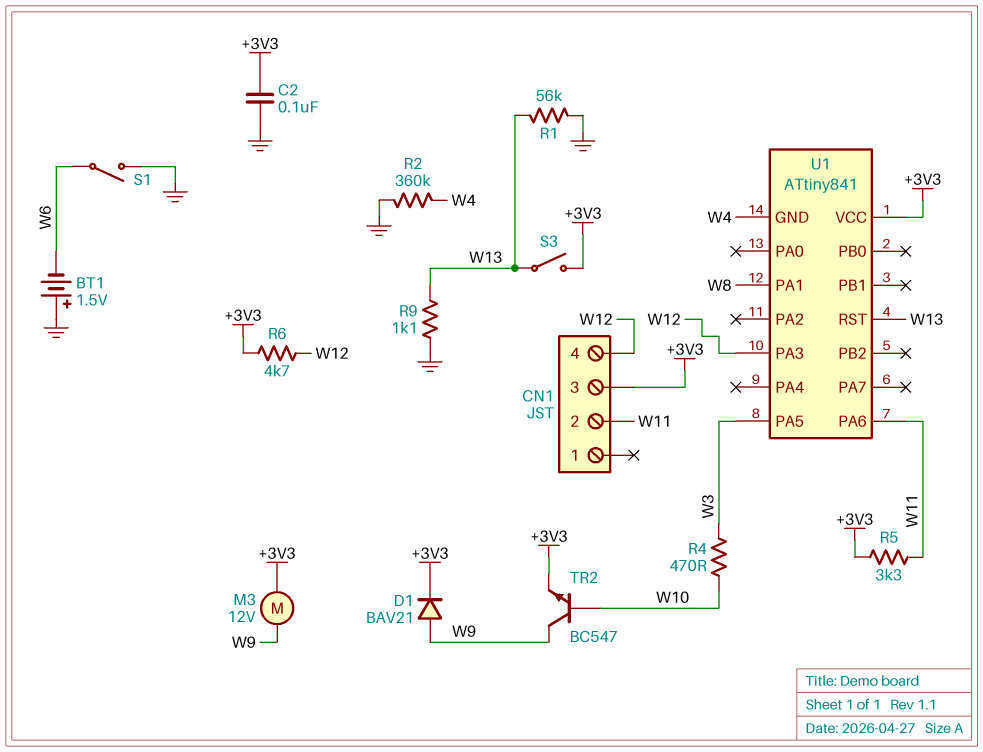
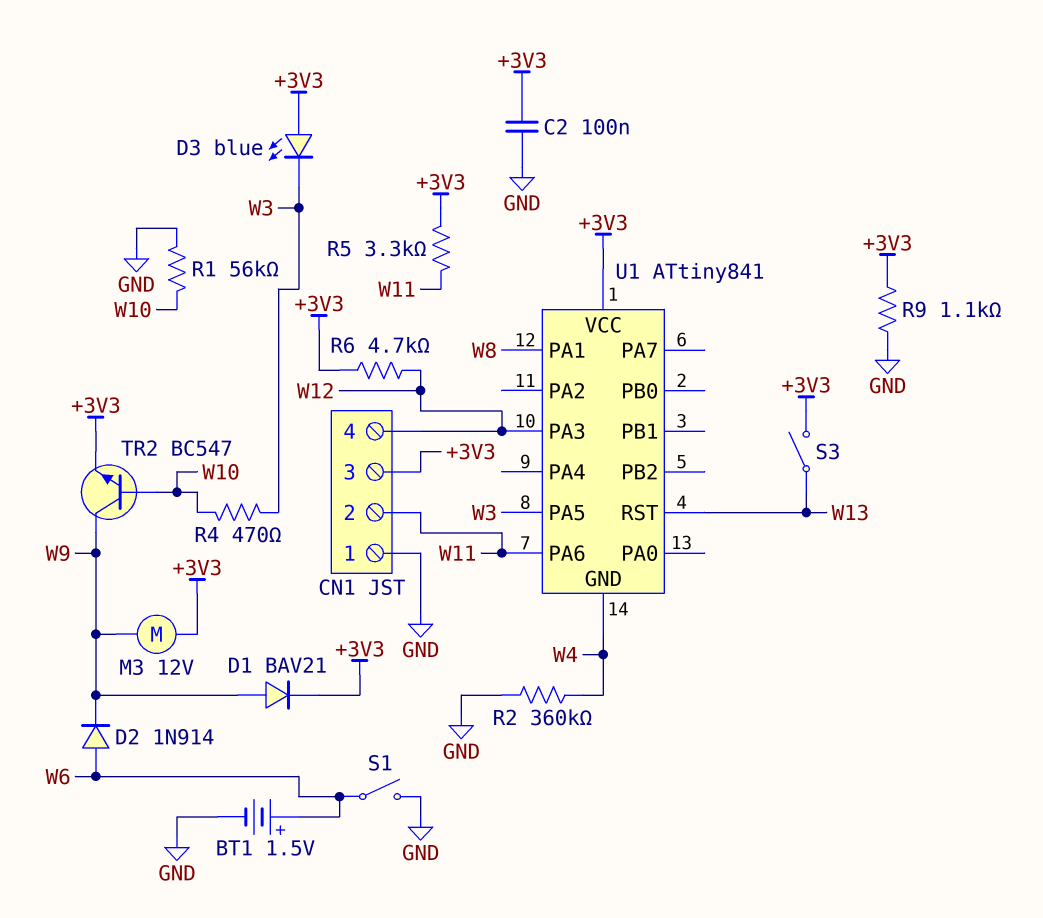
BT1: 1.5V (plus GND, minus W6) -> 1.5V (plus W6, minus GND)
CN1 pin 1: none -> GND
D2: none -> diode 1N914 (A W6, K W9)
D3: none -> LED blue (A +3V3, K W3)
R1: 56k (GND, W13) -> 56k (GND, W10)
R9: 1.1k (GND, W13) -> 1.1k (+3V3, GND)

